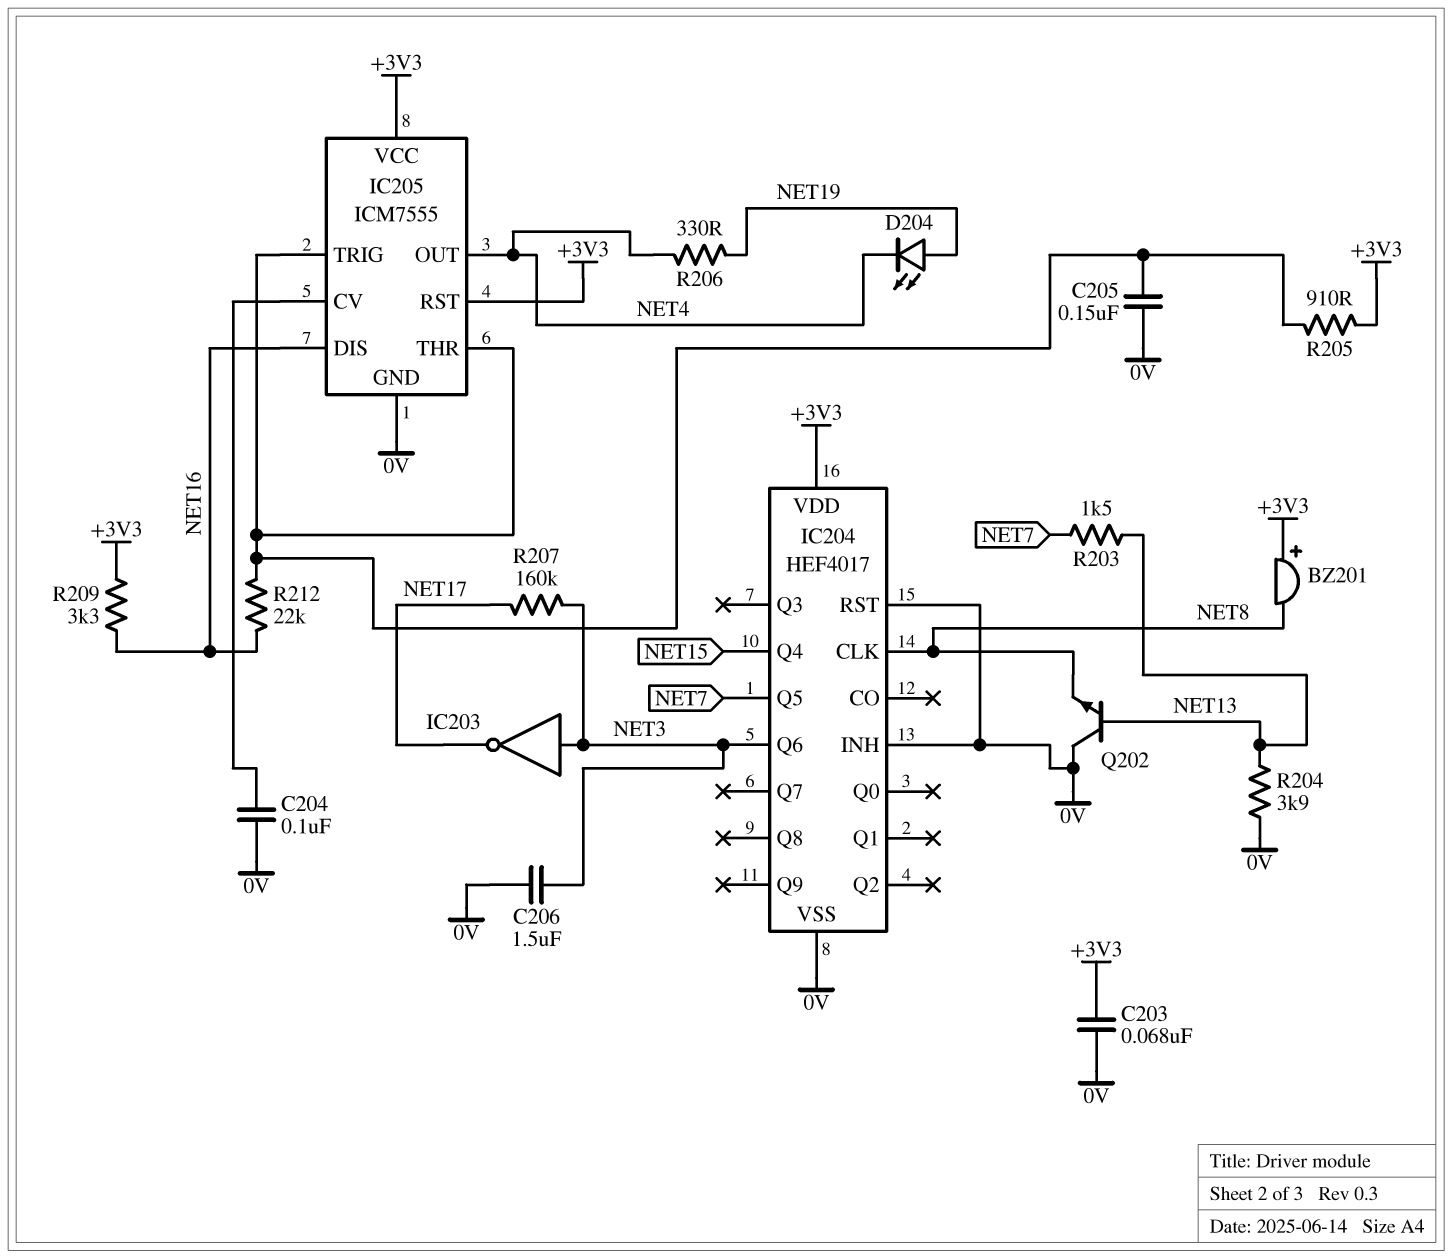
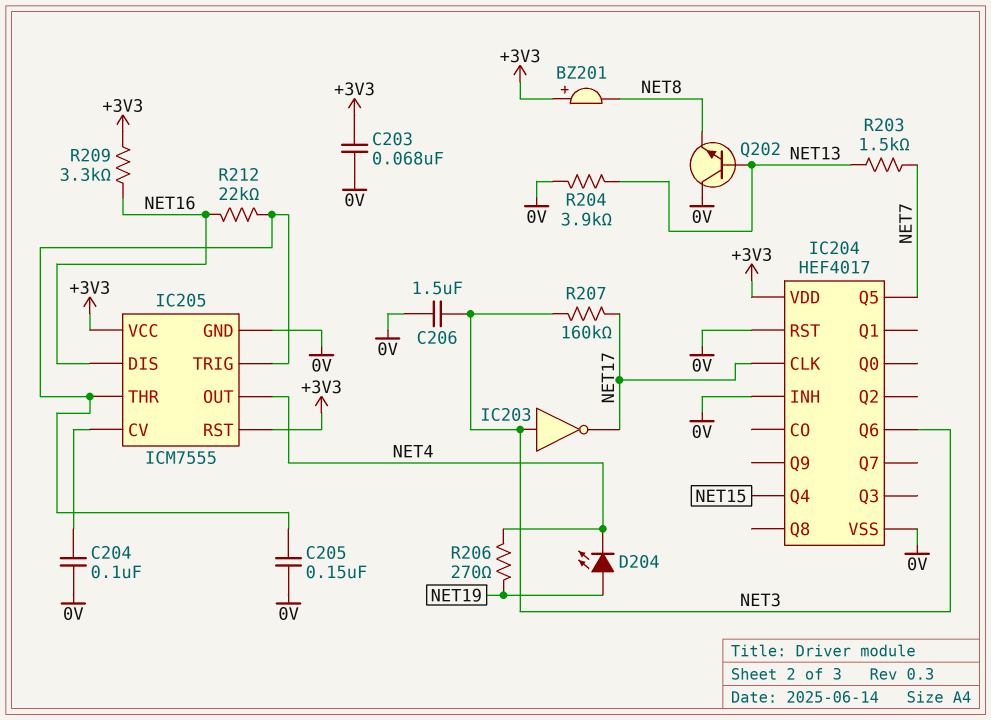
IC204 pin CLK: NET8 -> NET17
R205: 910 (+3V3, IC205/THR) -> none
R206: 330 (NET4, NET19) -> 270 (NET4, NET19)

